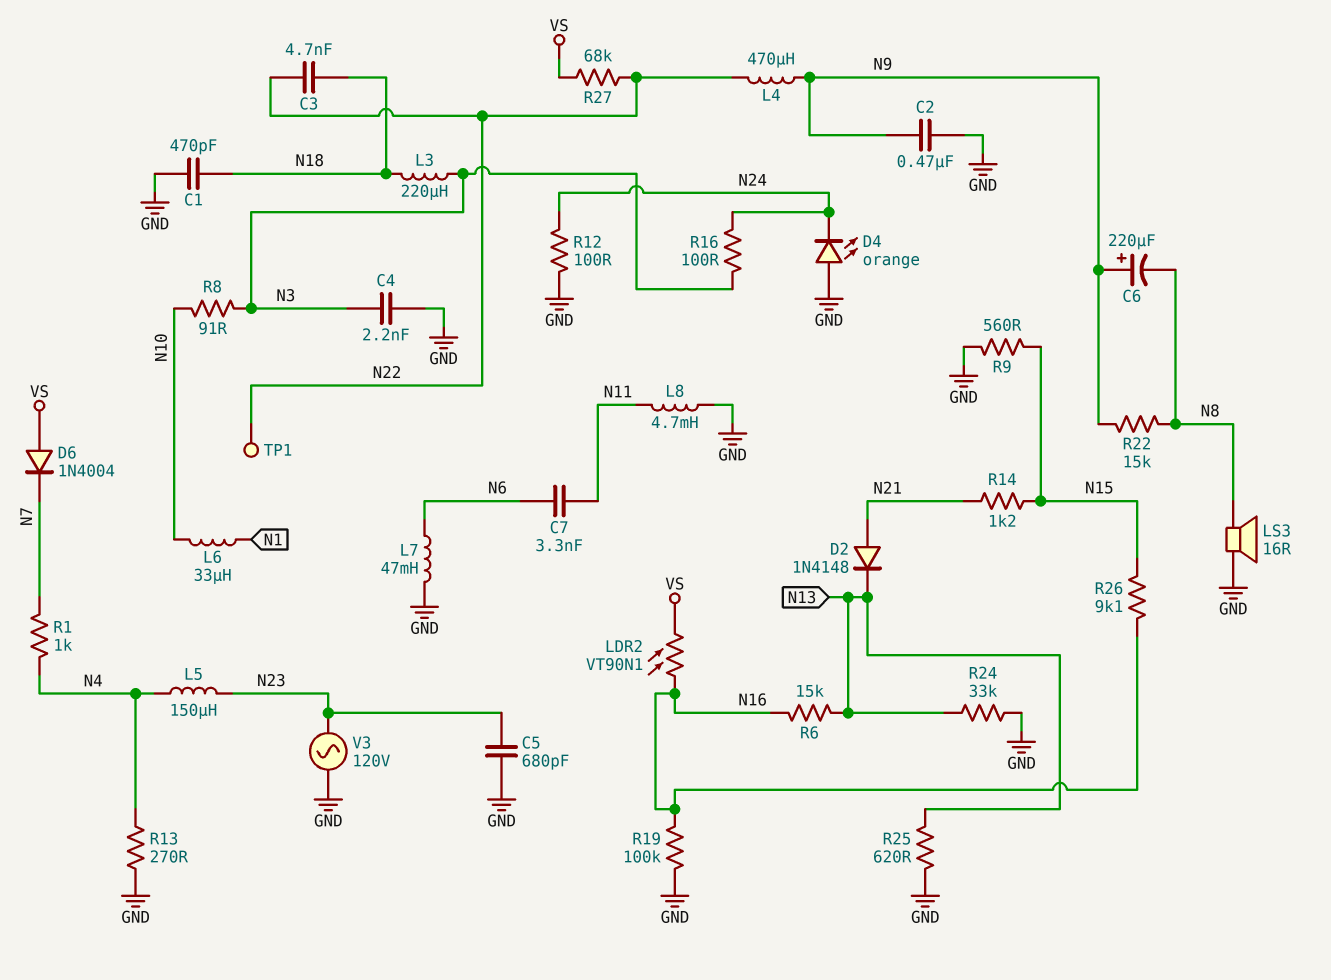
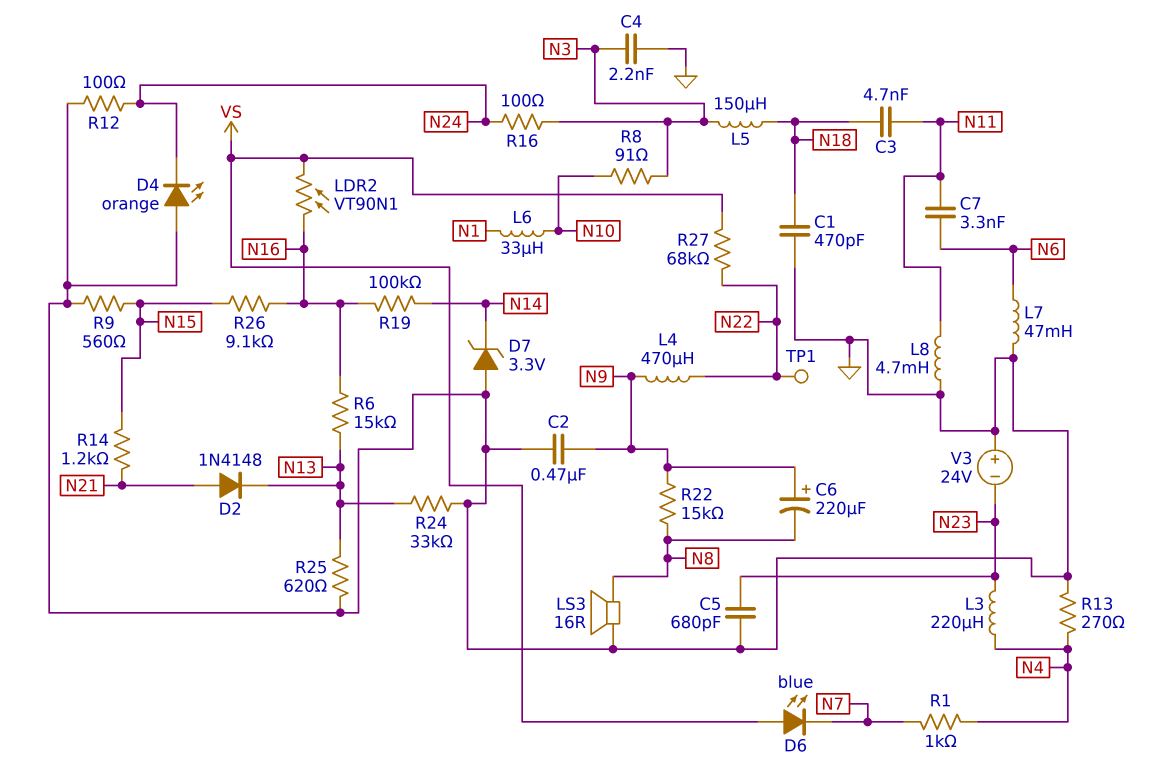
C3: 4.7nF (N18, N22) -> 4.7nF (N11, N18)
D6: diode 1N4004 (A VS, K N7) -> LED blue (A VS, K N7)
D7: none -> zener 3.3V (A GND, K N14)
L3: 220uH (N3, N18) -> 220uH (N4, N23)
L5: 150uH (N4, N23) -> 150uH (N3, N18)
R19: 100k (GND, N16) -> 100k (N14, N16)
V3: AC 120V (GND, N23) -> 24V (plus GND, minus N23)

